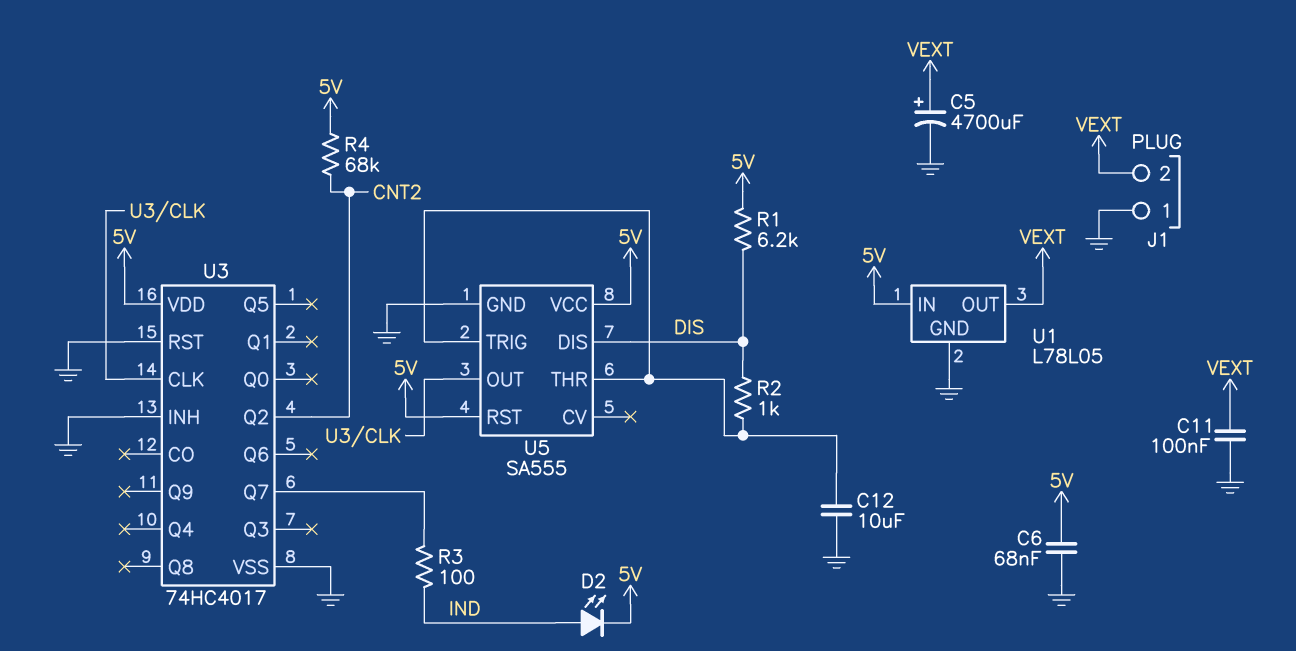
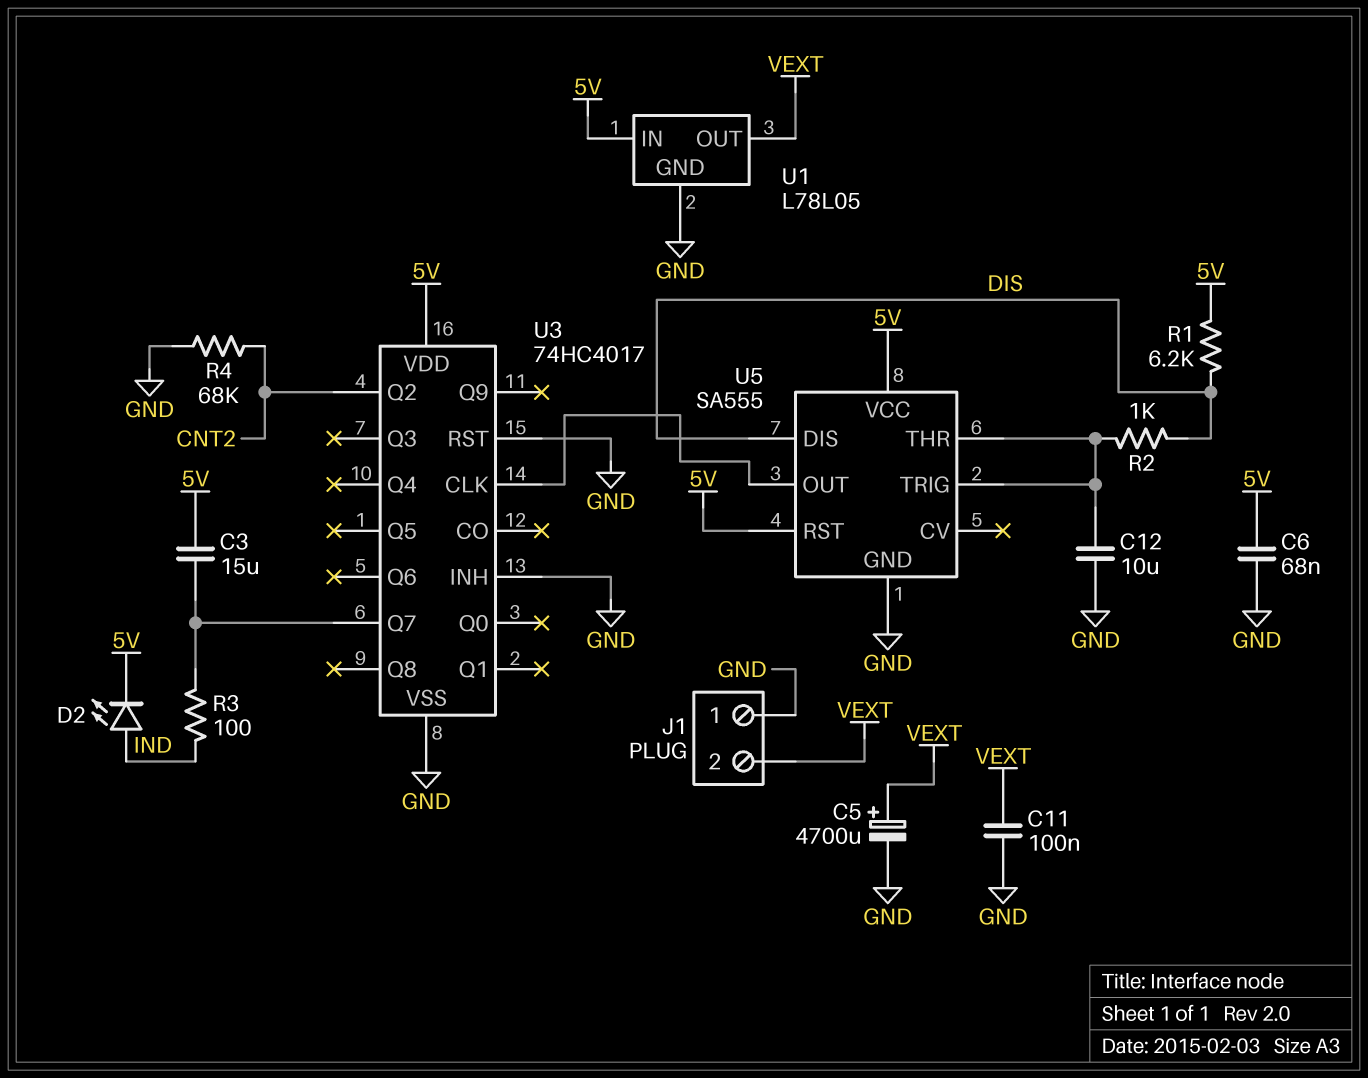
C3: none -> 15uF (5V, U3/Q7)
R4: 68k (5V, CNT2) -> 68k (CNT2, GND)

